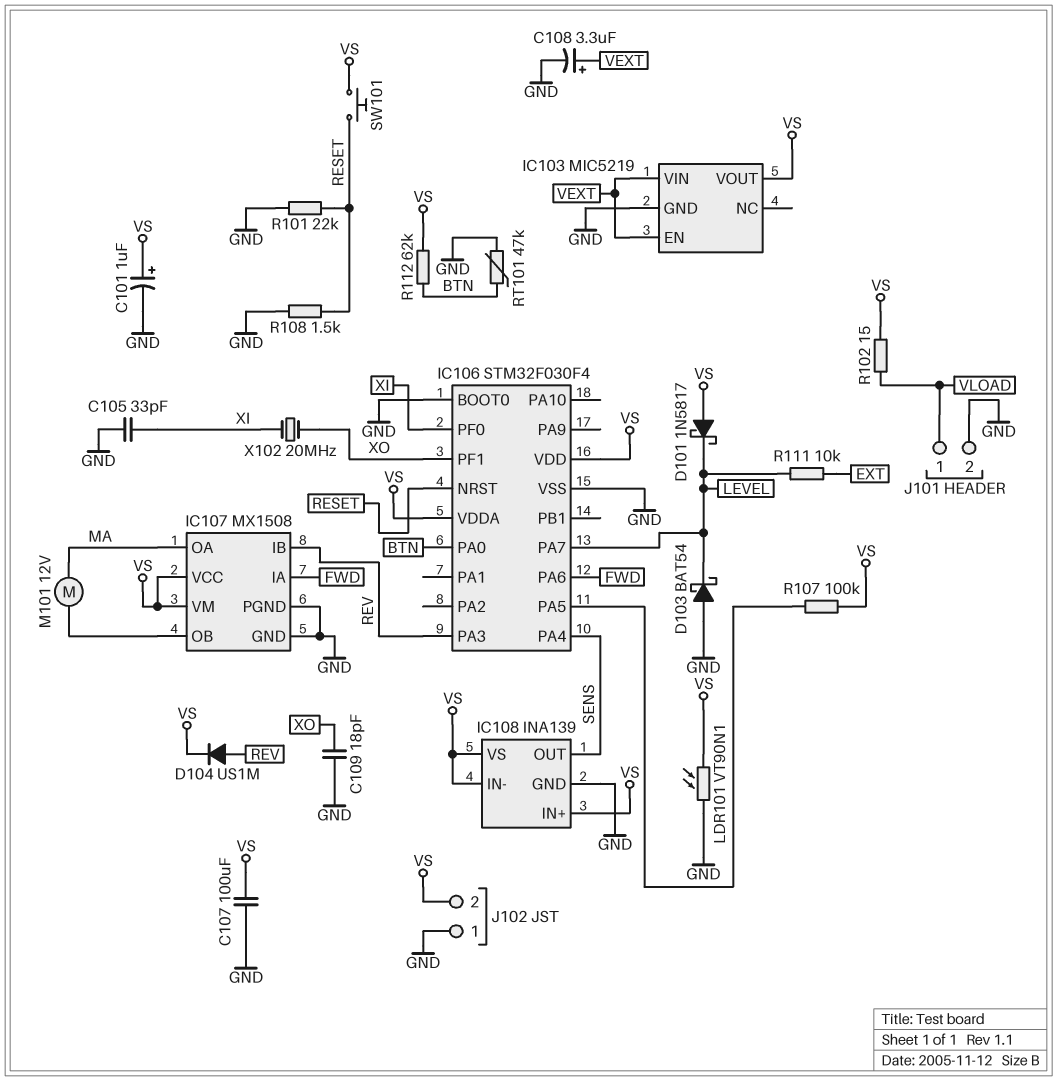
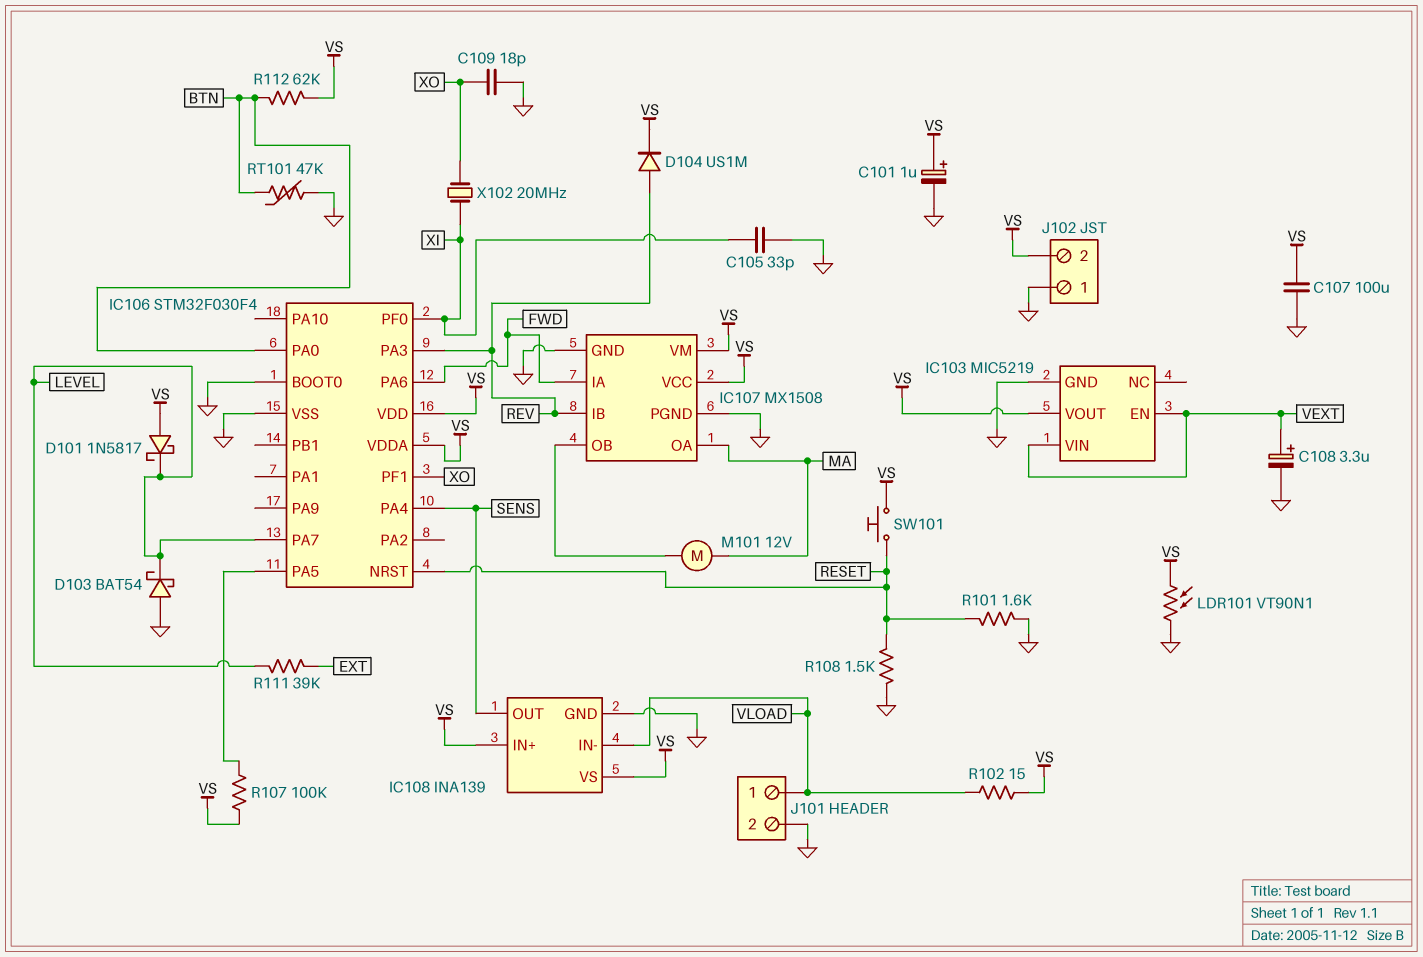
IC108 pin IN-: VS -> VLOAD
R101: 22k (GND, RESET) -> 1.6k (GND, RESET)
R111: 10k (EXT, LEVEL) -> 39k (EXT, LEVEL)

